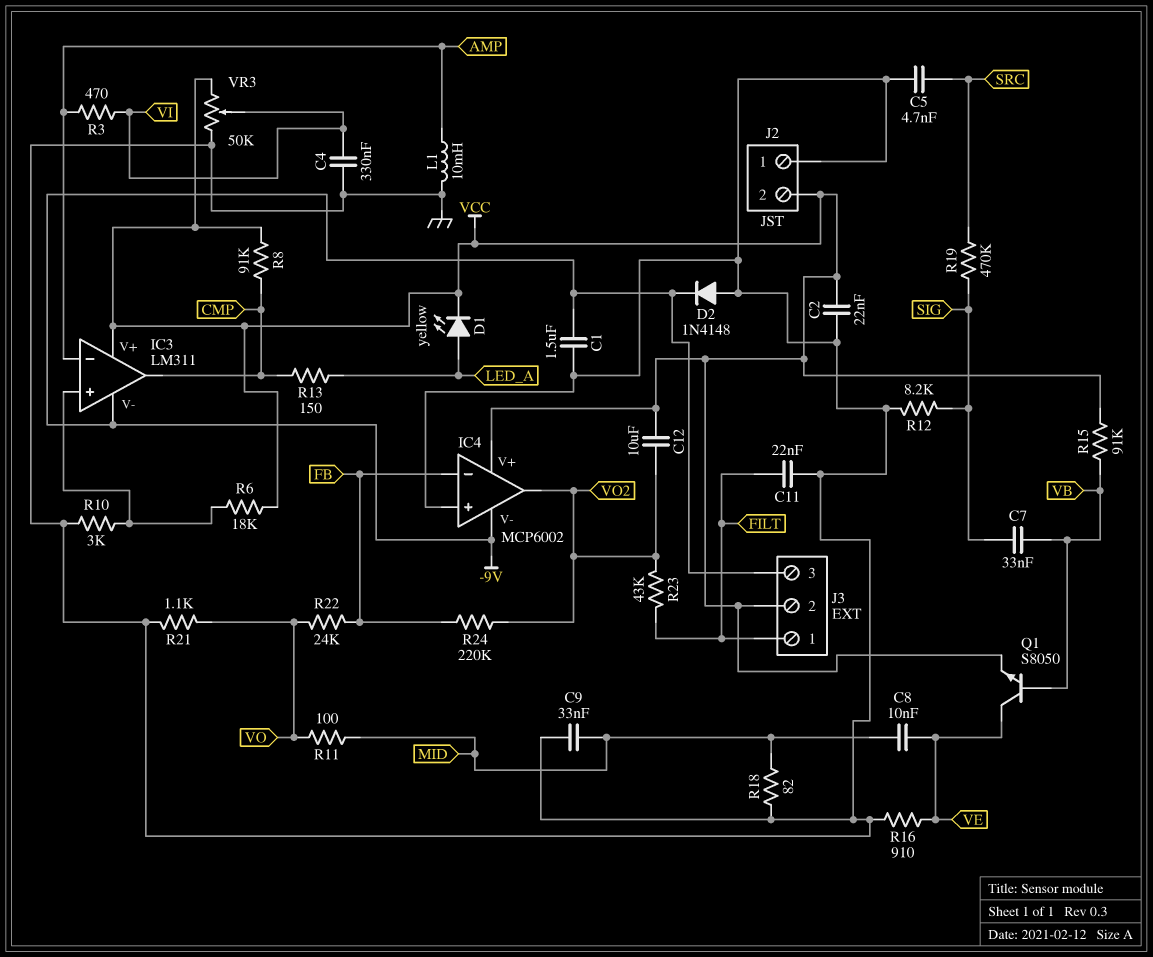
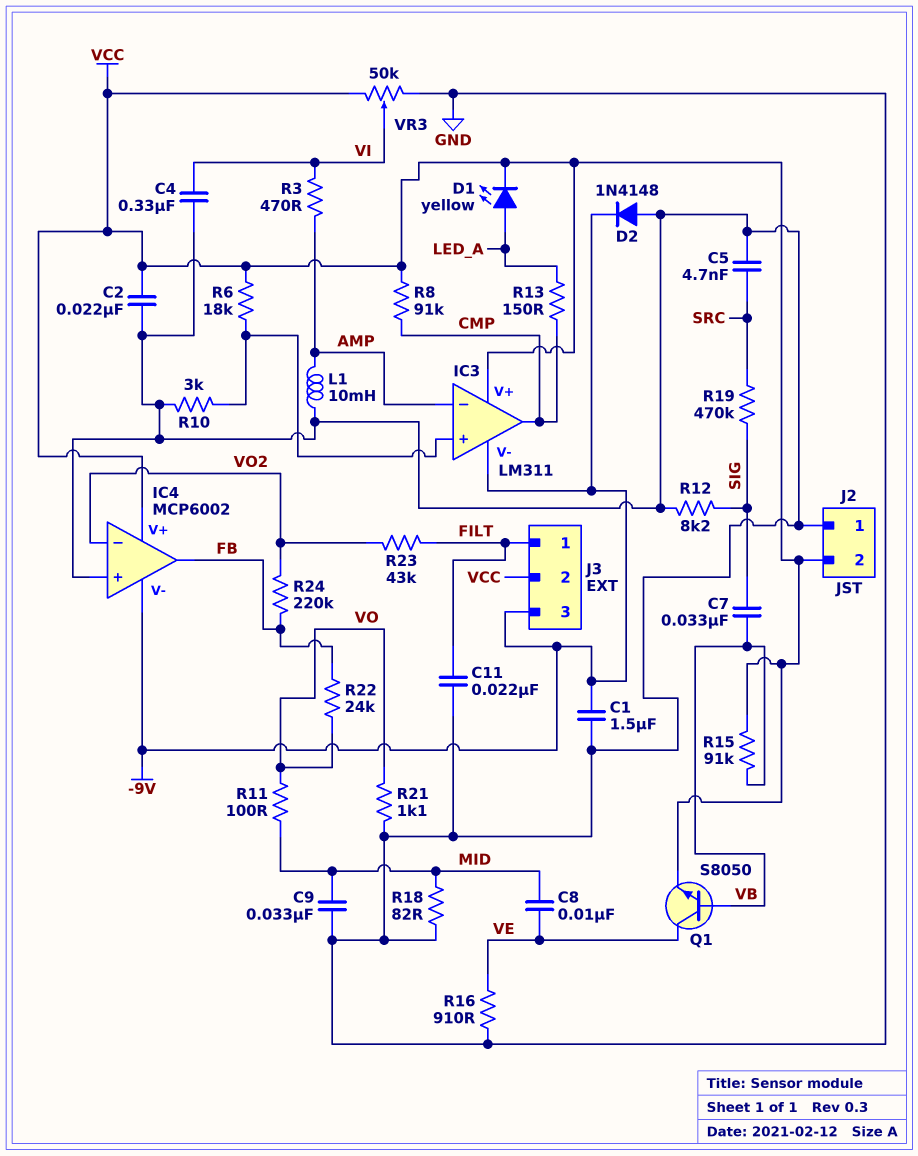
C12: 10uF (VCC, VO2) -> none
IC4 pin in-: FB -> VO2
IC4 pin out: VO2 -> FB

